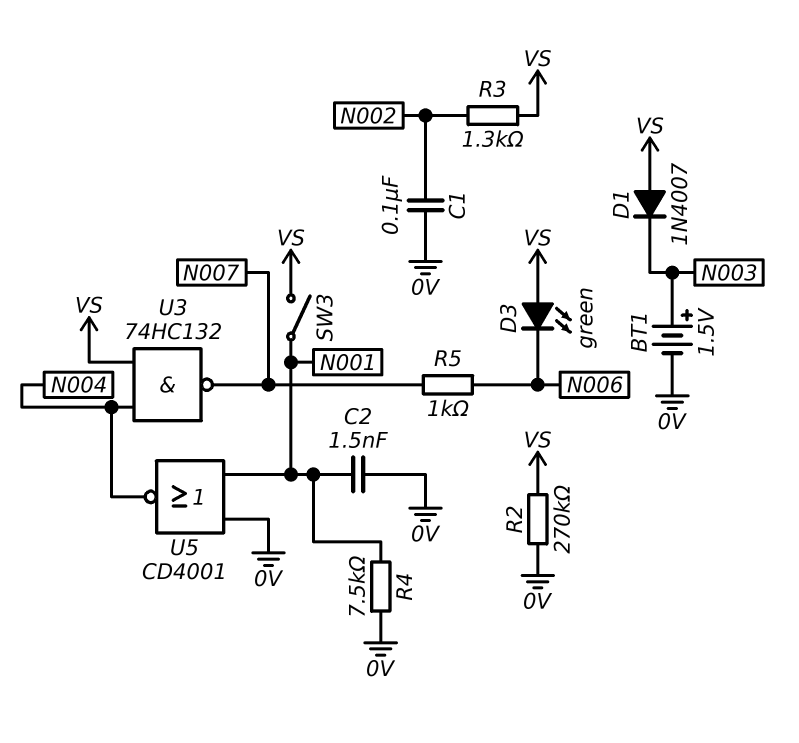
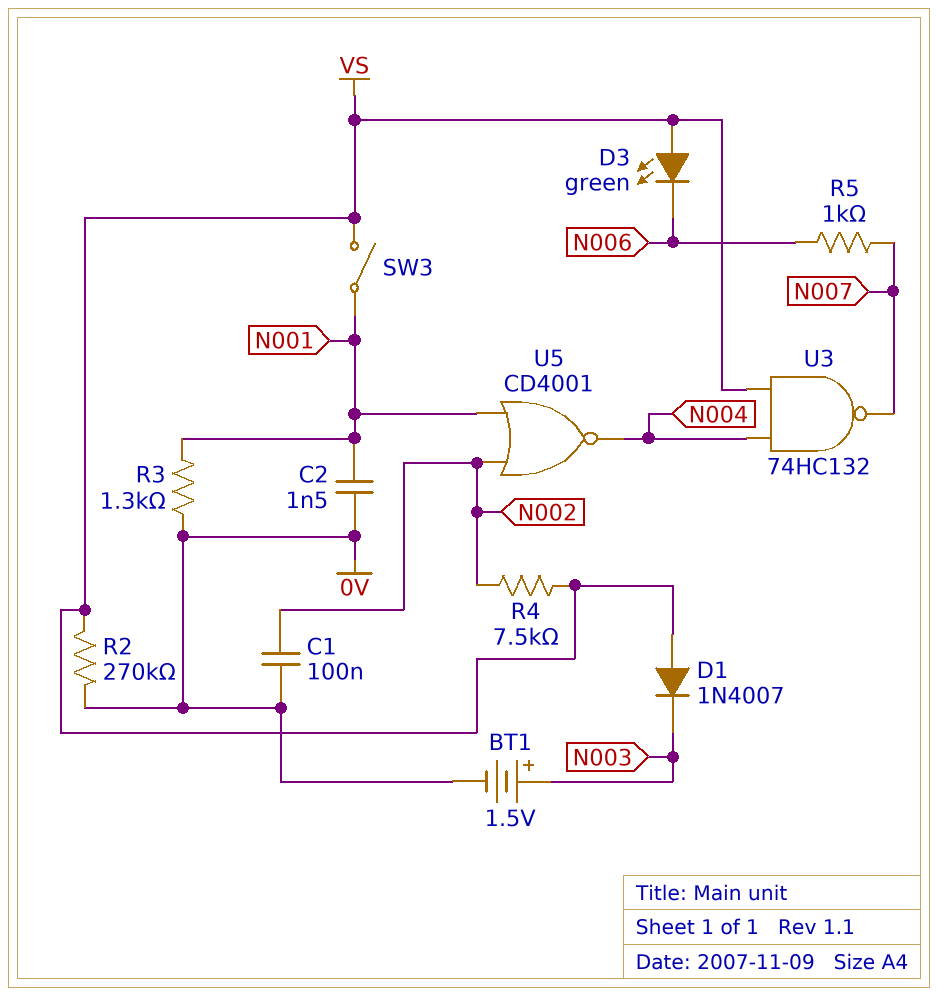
R3: 1.3k (N002, VS) -> 1.3k (0V, N001)
R4: 7.5k (0V, N001) -> 7.5k (N002, VS)
U5: NOR CD4001 (in 0V, in N001, out N004) -> NOR CD4001 (in N001, in N002, out N004)

